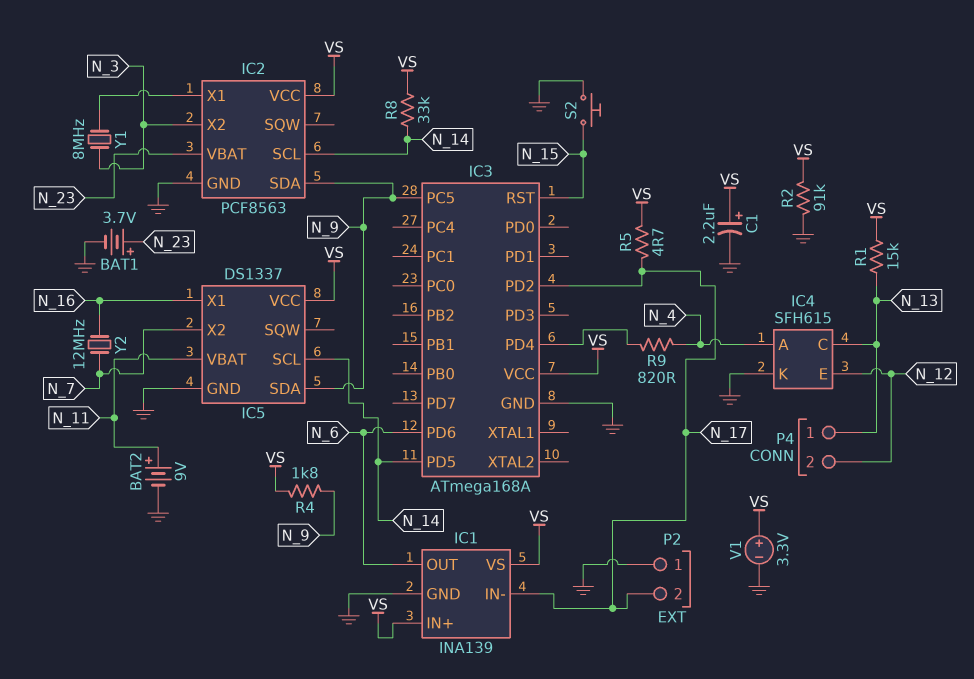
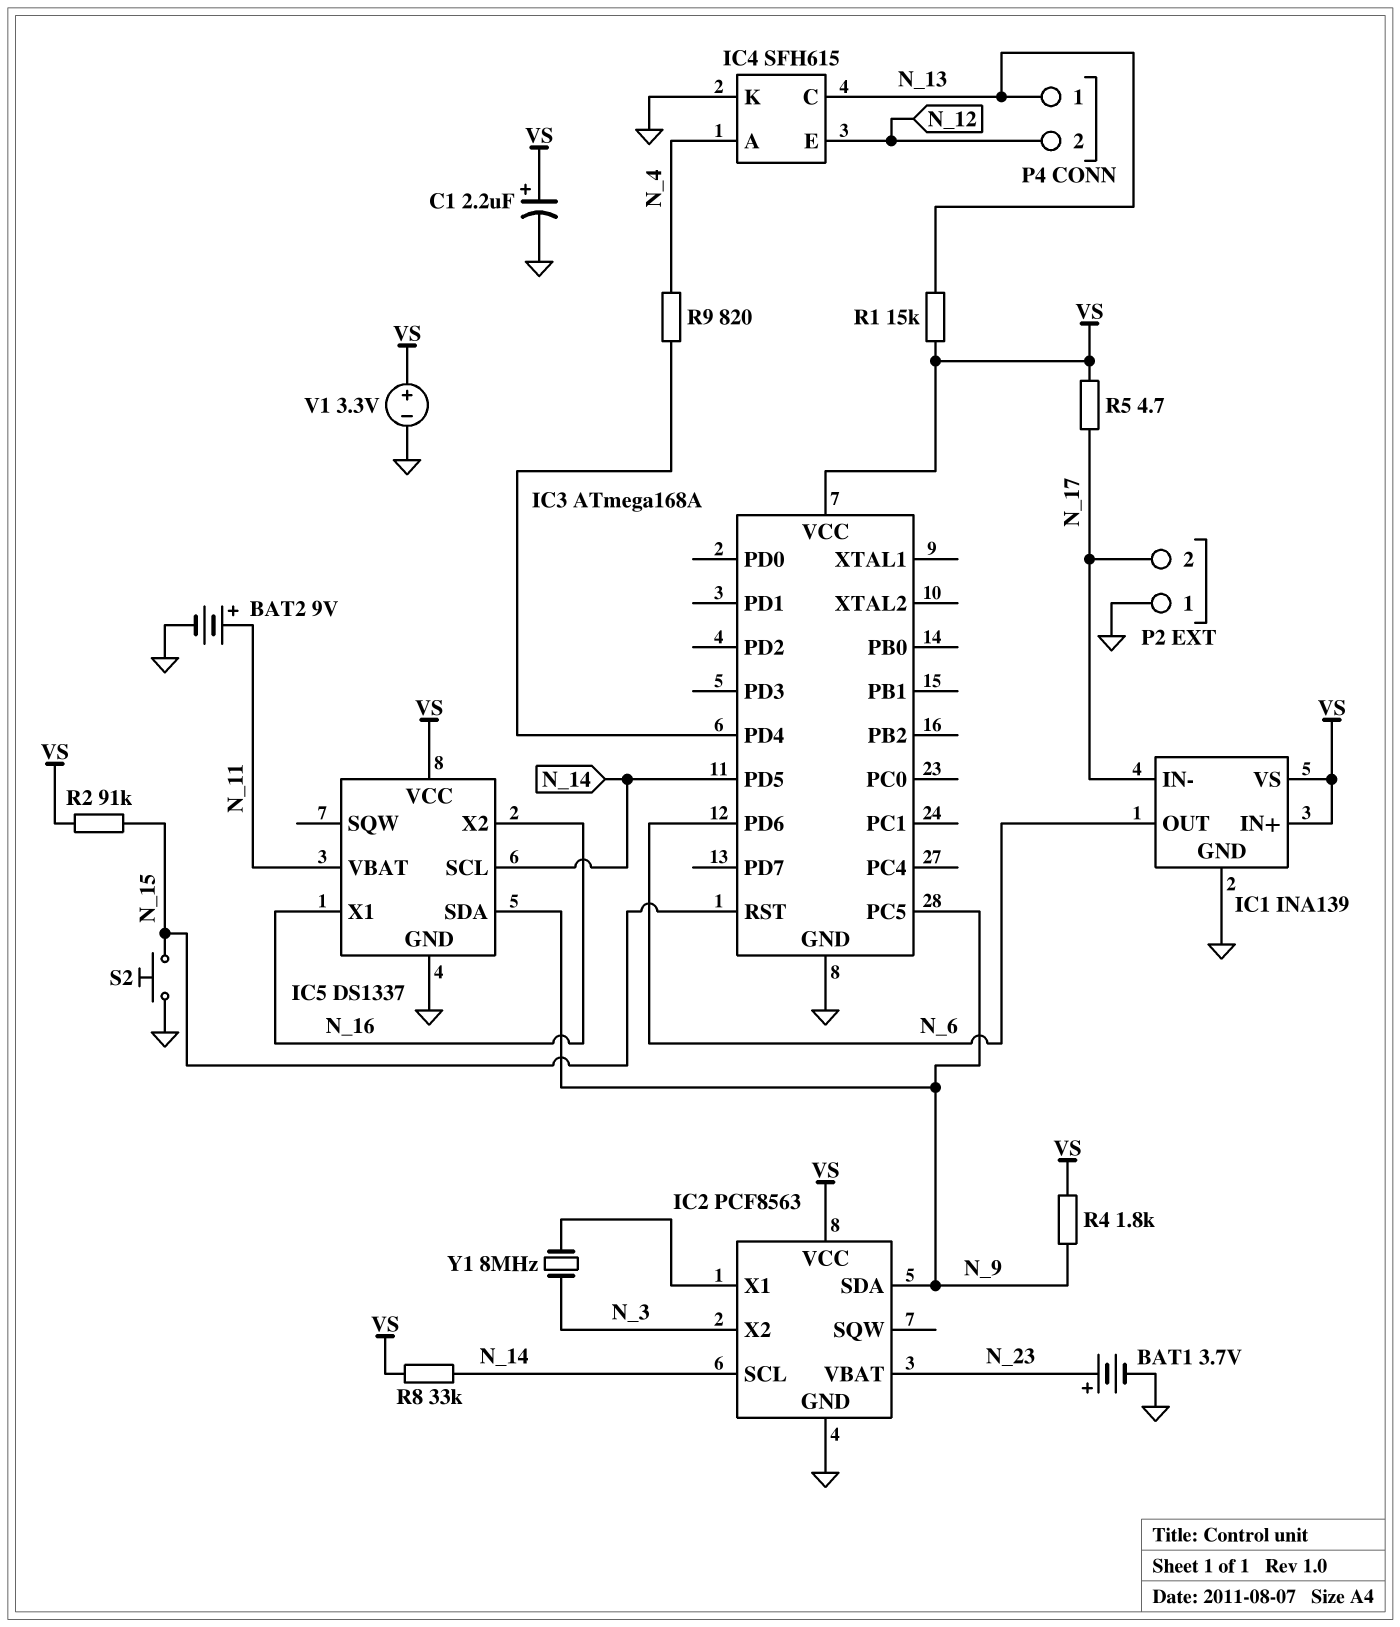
IC3 pin PD2: N_17 -> none
IC5 pin X2: N_7 -> N_16
R2: 91k (GND, VS) -> 91k (N_15, VS)
Y2: 12MHz (N_7, N_16) -> none

